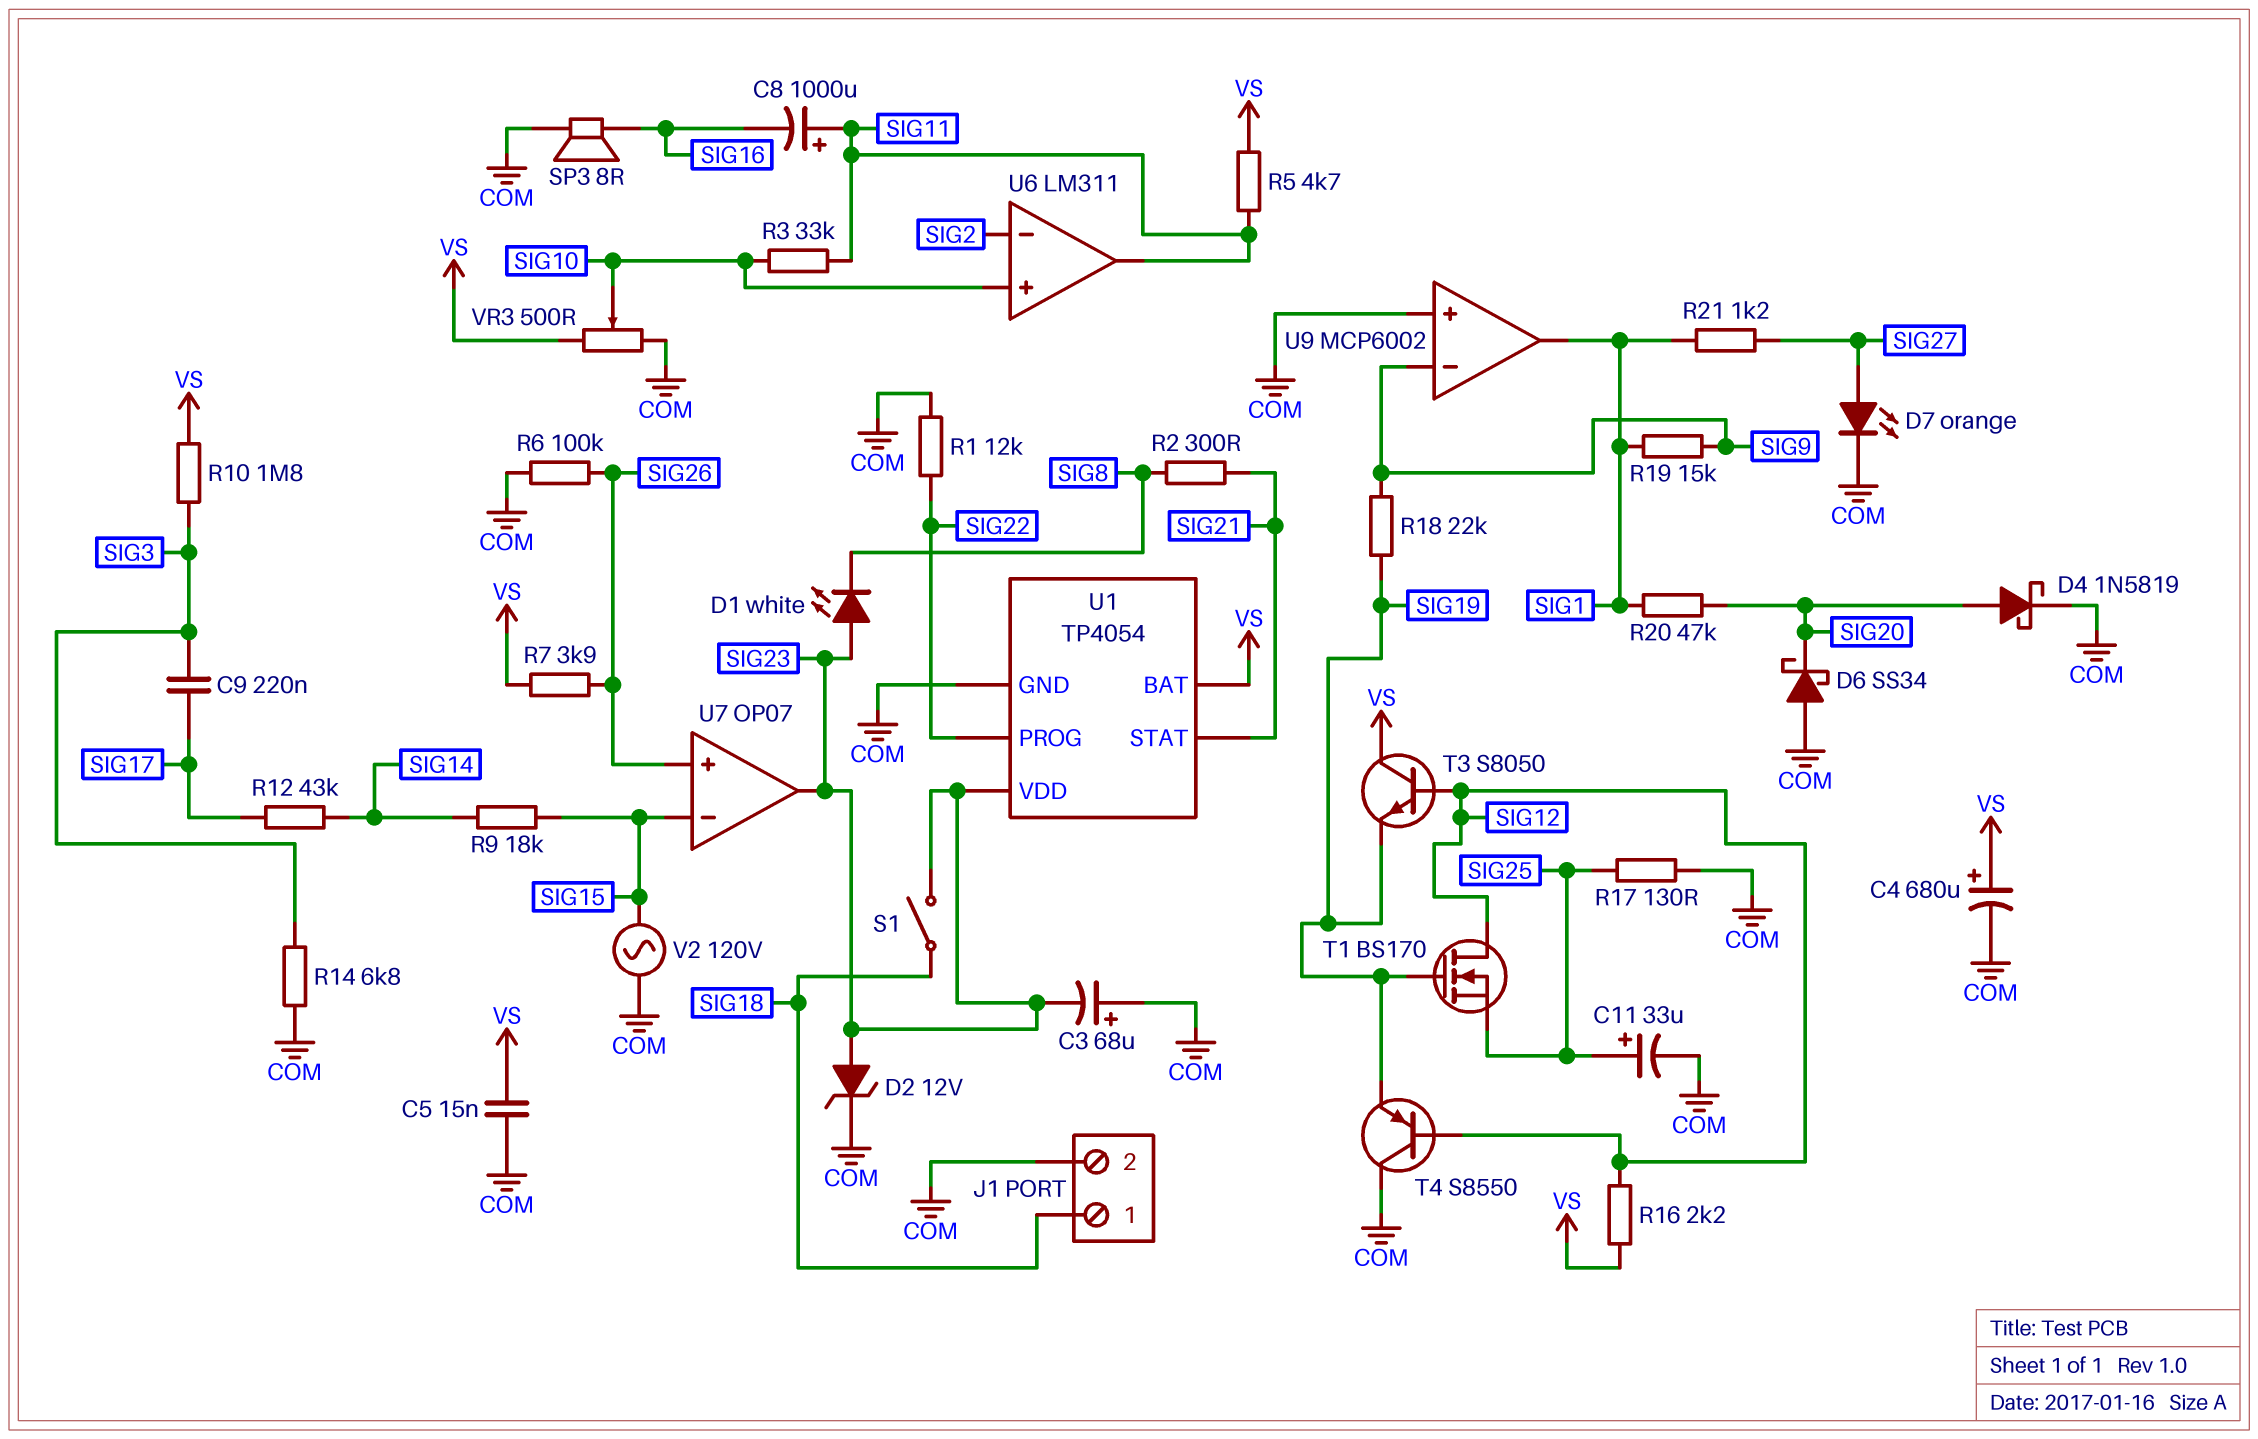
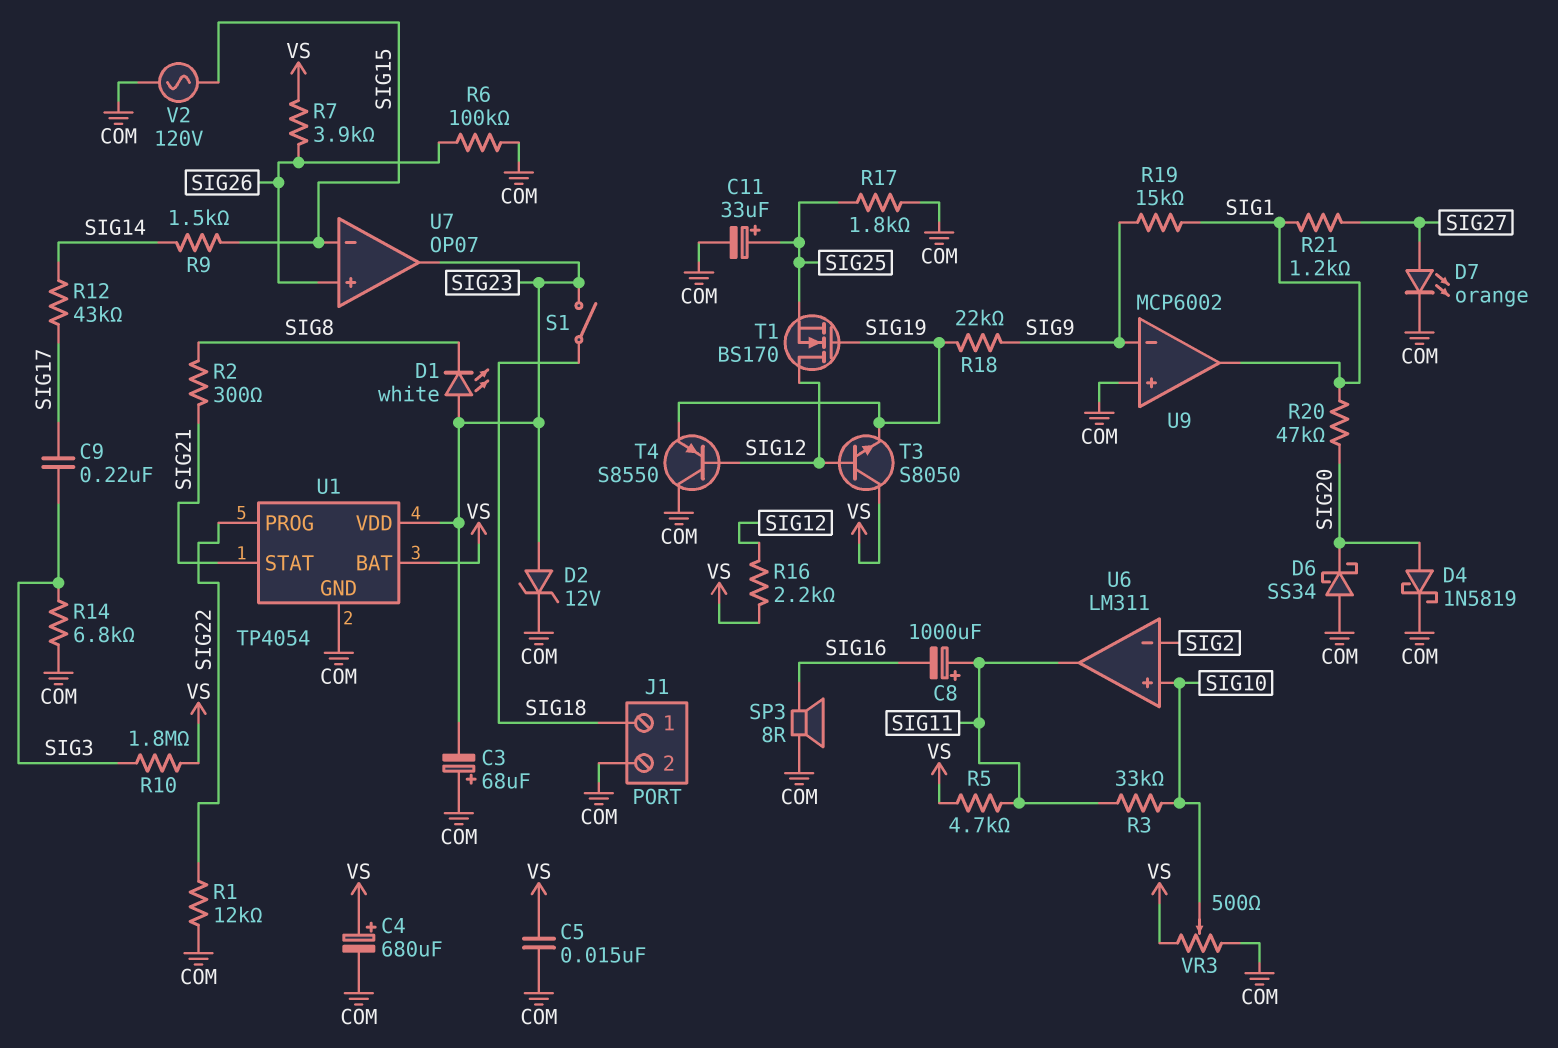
R9: 18k (SIG14, SIG15) -> 1.5k (SIG14, SIG15)
R17: 130 (COM, SIG25) -> 1.8k (COM, SIG25)

